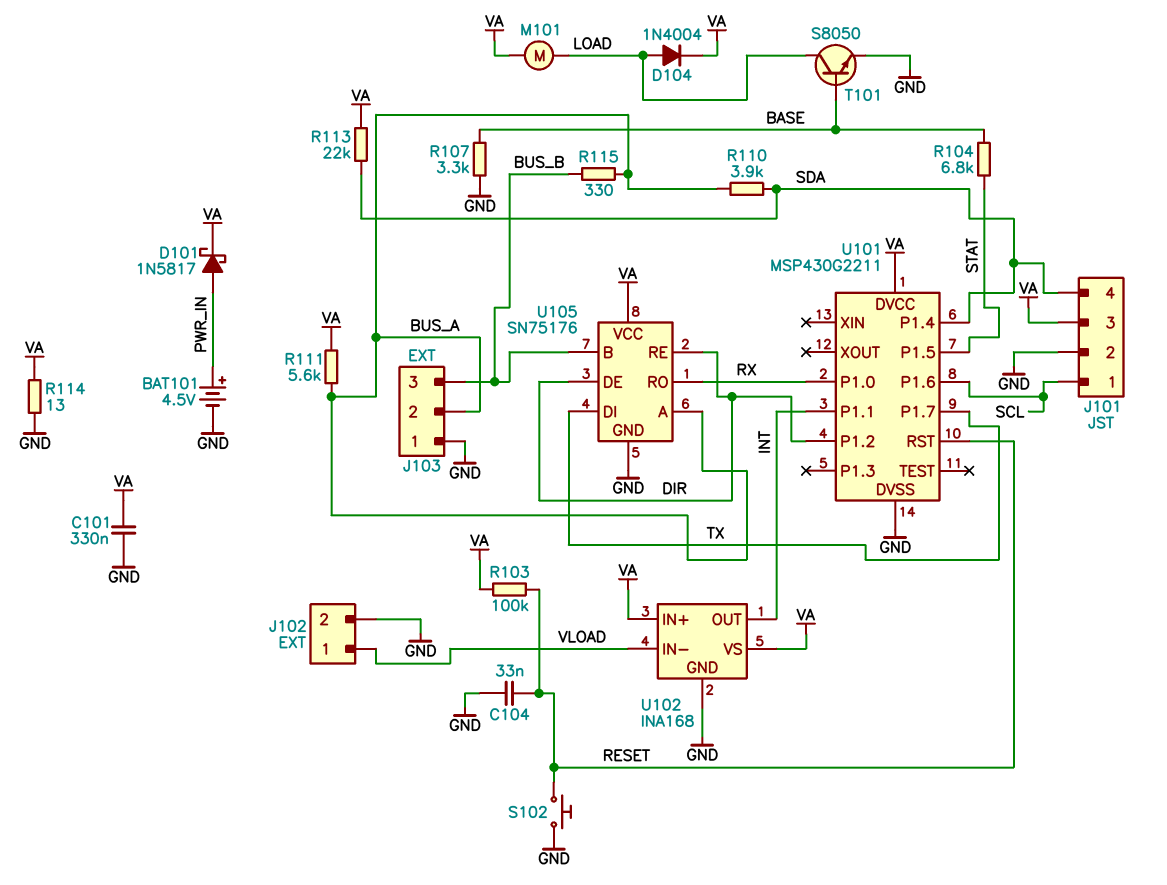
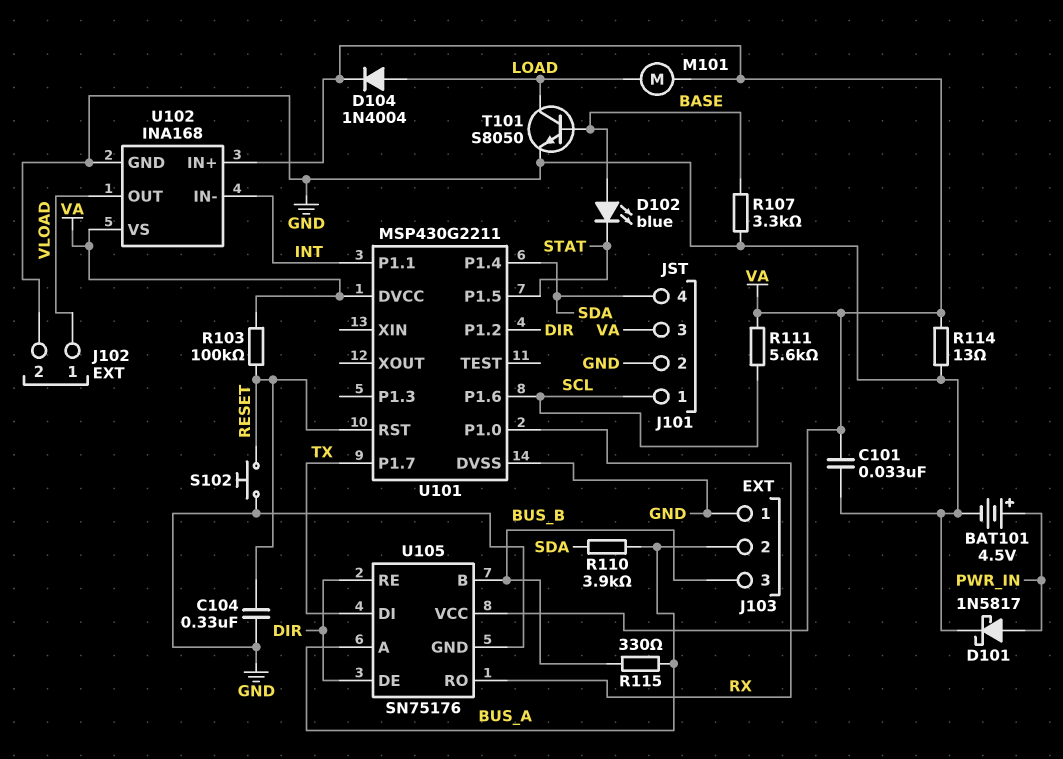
C101: 330nF (GND, VA) -> 33nF (GND, VA)
C104: 33nF (GND, RESET) -> 330nF (GND, RESET)
D101: schottky 1N5817 (A PWR_IN, K VA) -> schottky 1N5817 (A PWR_IN, K GND)
D102: none -> LED blue (A BASE, K STAT)
R104: 6.8k (BASE, STAT) -> none
R111: 5.6k (BUS_A, VA) -> 5.6k (SCL, VA)
R113: 22k (SDA, VA) -> none
U102 pin IN-: VLOAD -> INT
U102 pin OUT: INT -> VLOAD

